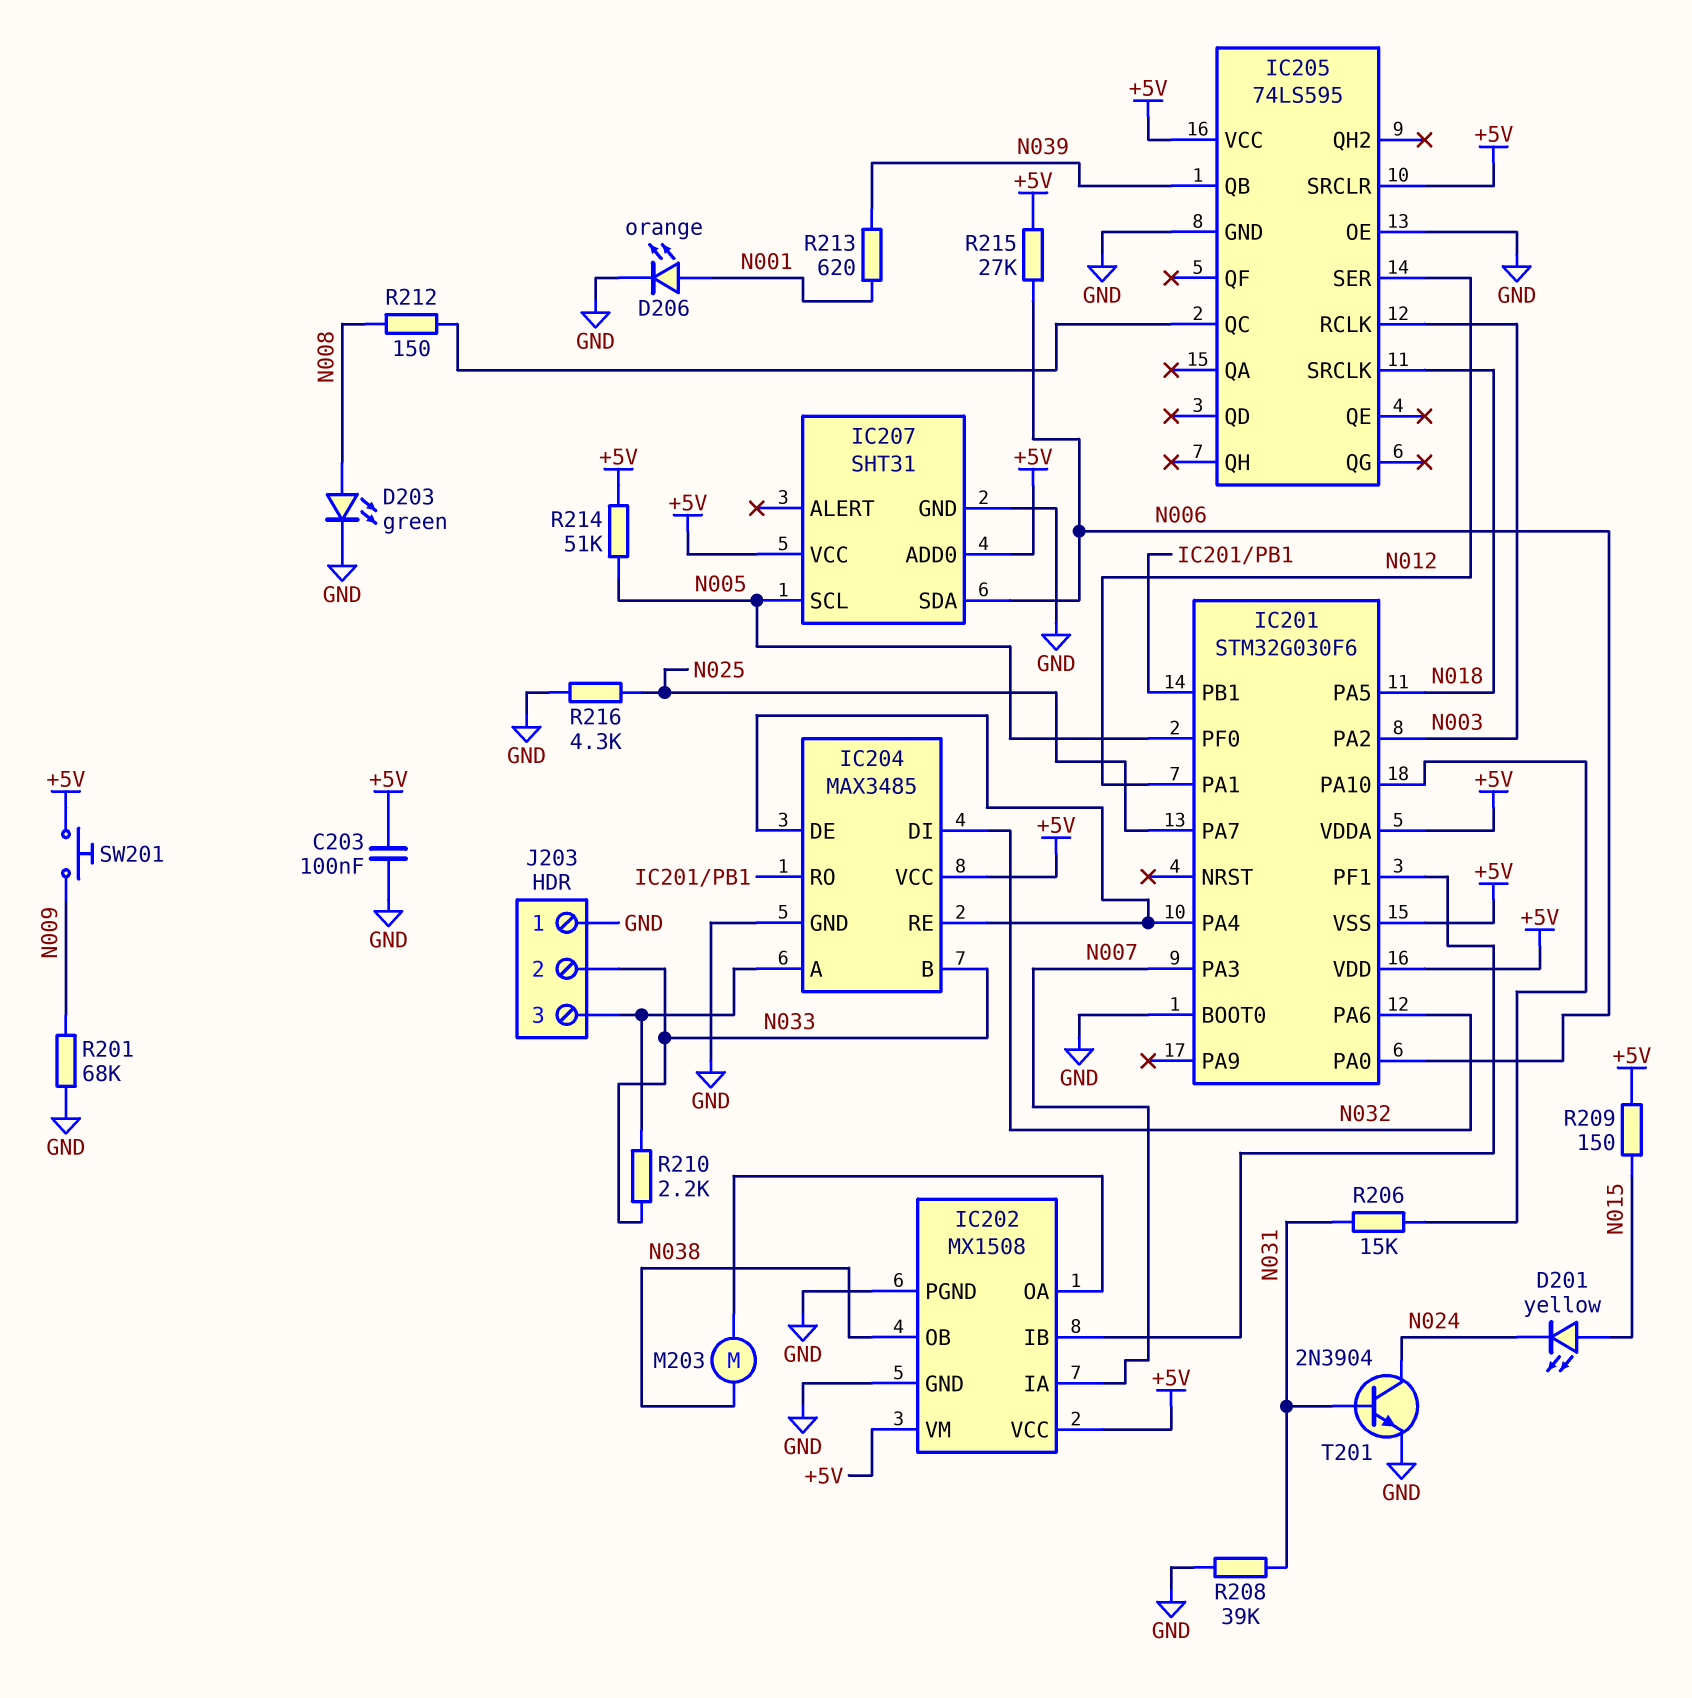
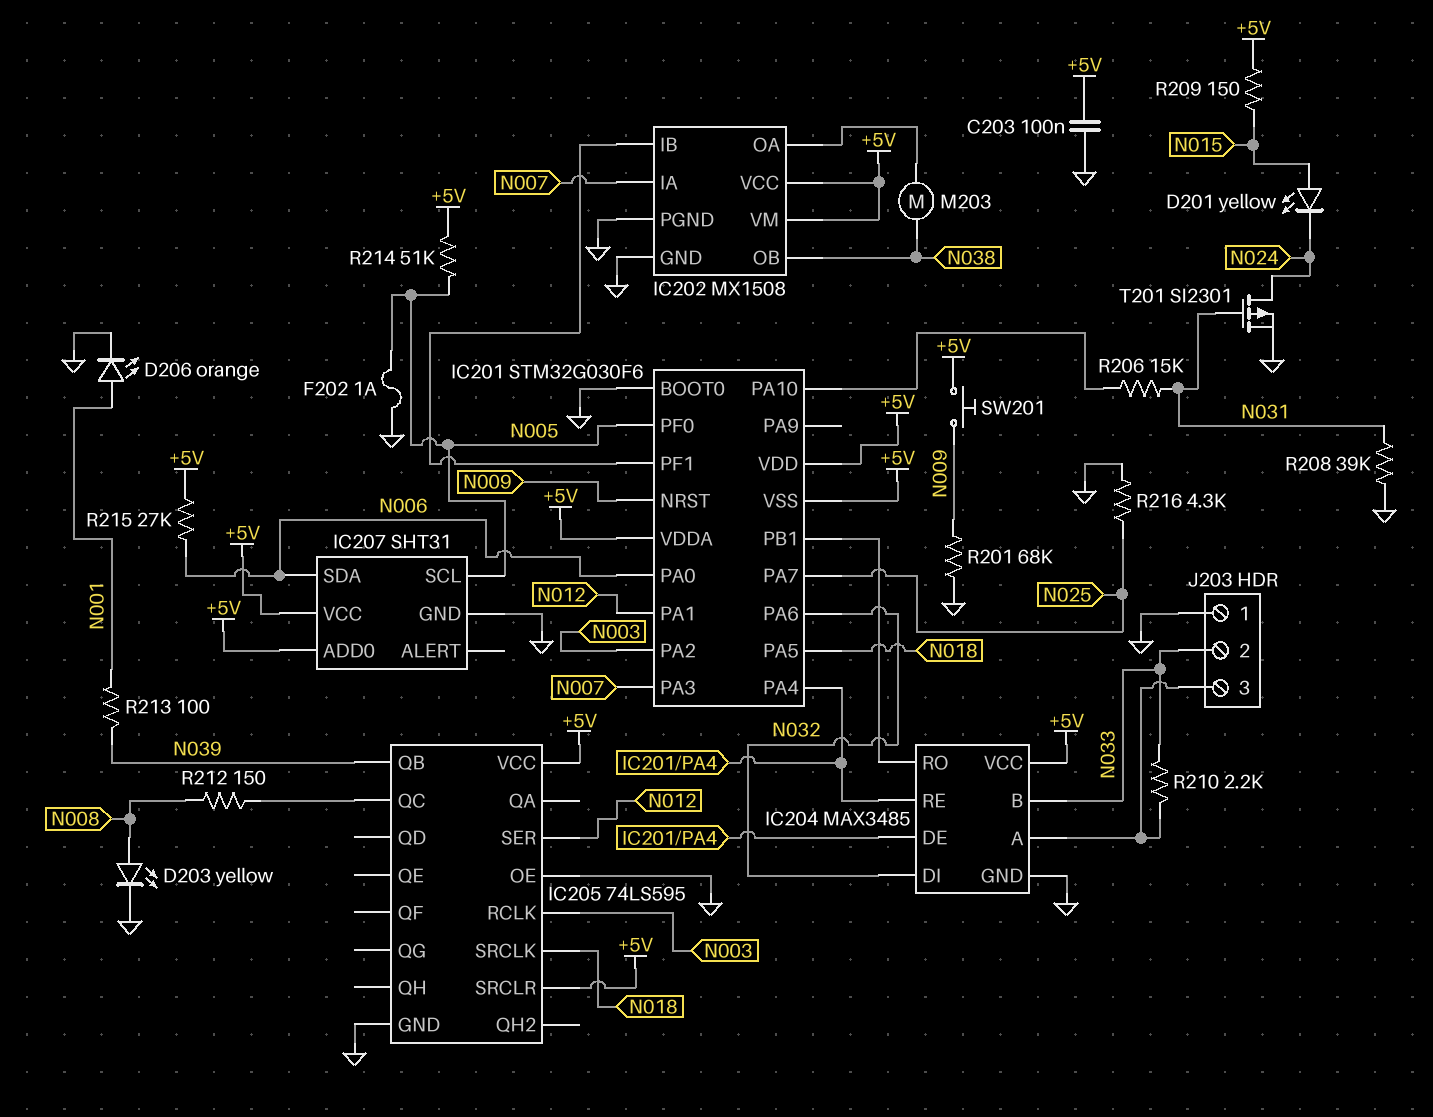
D203: LED green (A N008, K GND) -> LED yellow (A N008, K GND)
F202: none -> 1A (GND, N005)
IC201 pin NRST: none -> N009
R213: 620 (N001, N039) -> 100 (N001, N039)
T201: NPN 2N3904 (B N031, C N024, E GND) -> PMOS SI2301 (G N031, D N024, S GND)

